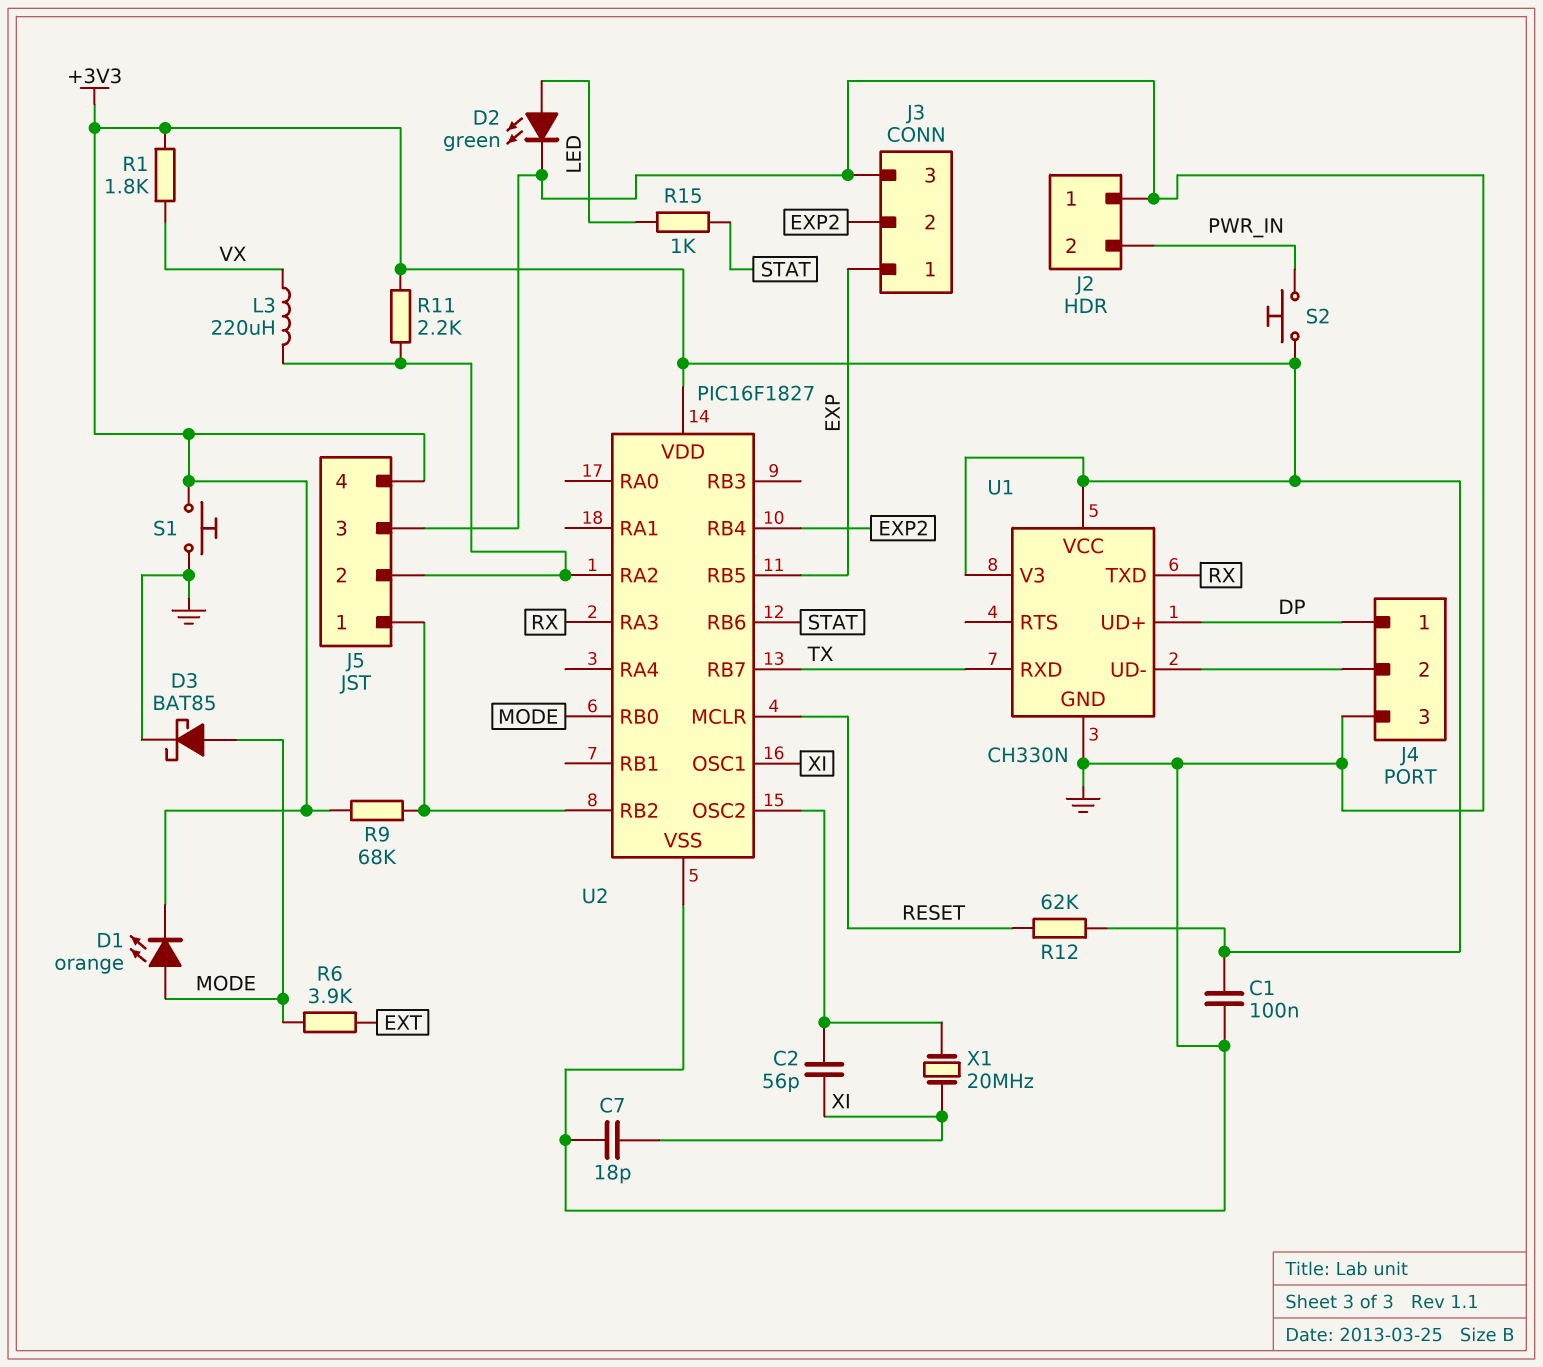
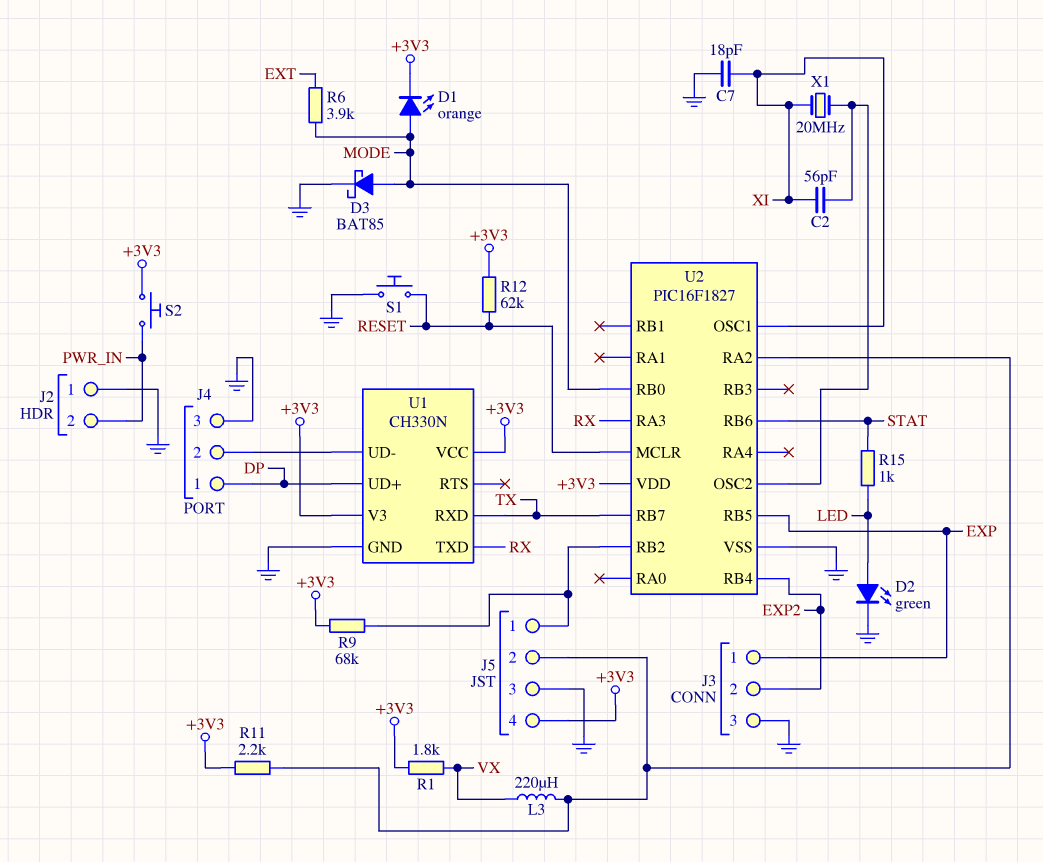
C1: 100nF (+3V3, GND) -> none
S1: button (+3V3, GND) -> button (GND, RESET)

